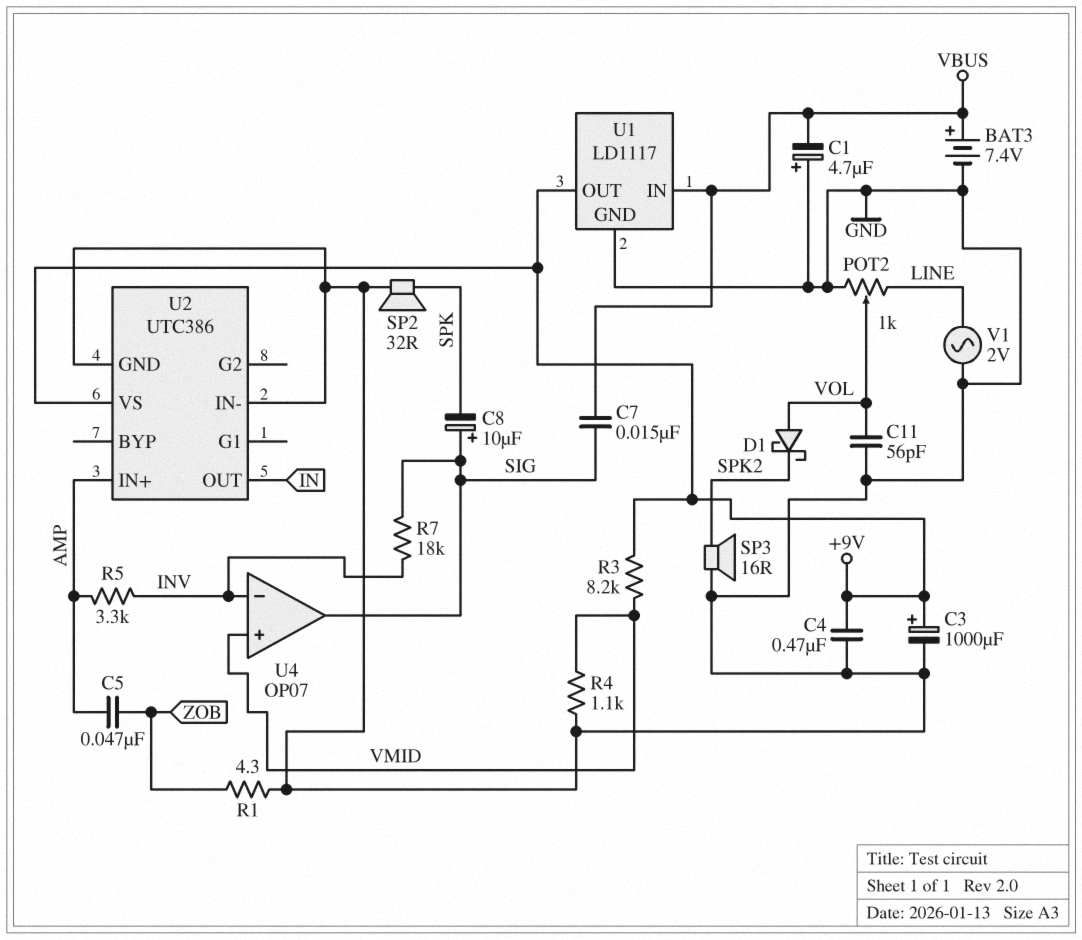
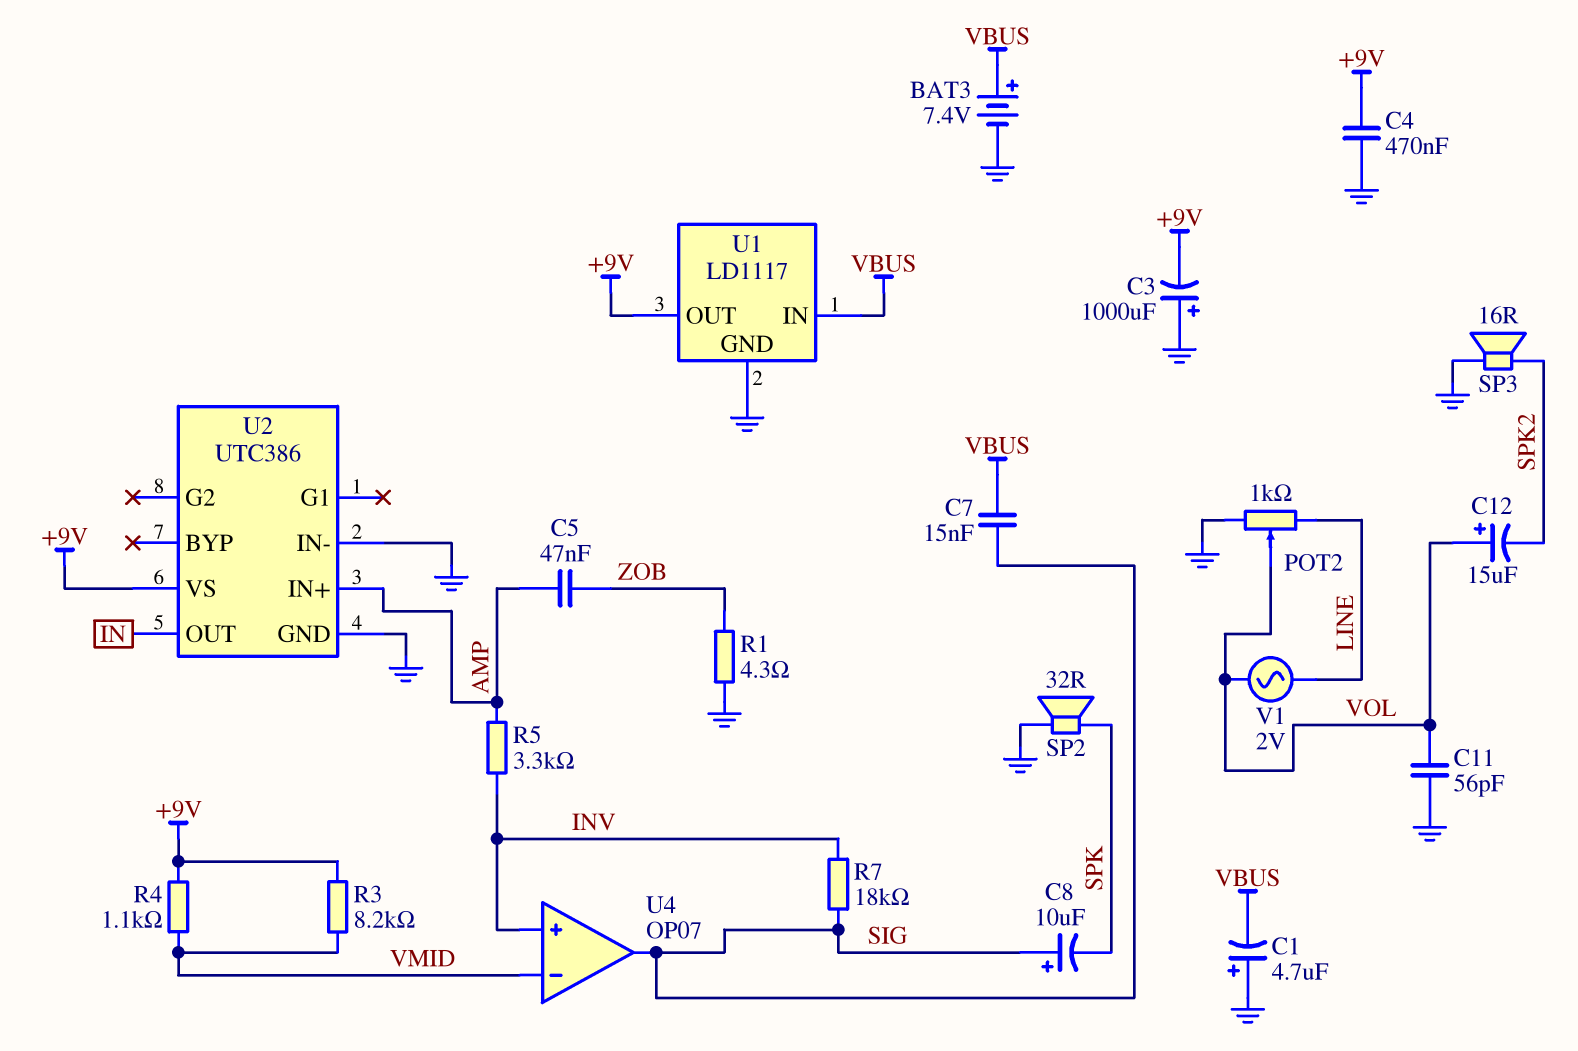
C3: 1000uF (plus +9V, minus GND) -> 1000uF (plus GND, minus +9V)
C12: none -> 15uF (plus VOL, minus SPK2)
D1: schottky (A VOL, K SPK2) -> none
R4: 1.1k (GND, VMID) -> 1.1k (+9V, VMID)
U4 pin in+: VMID -> INV
U4 pin in-: INV -> VMID
V1: AC 2V (GND, LINE) -> AC 2V (LINE, VOL)

